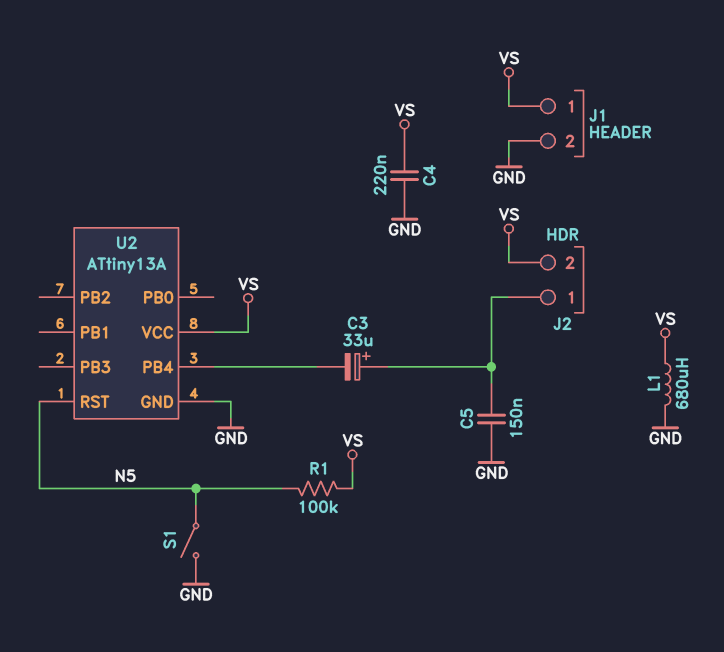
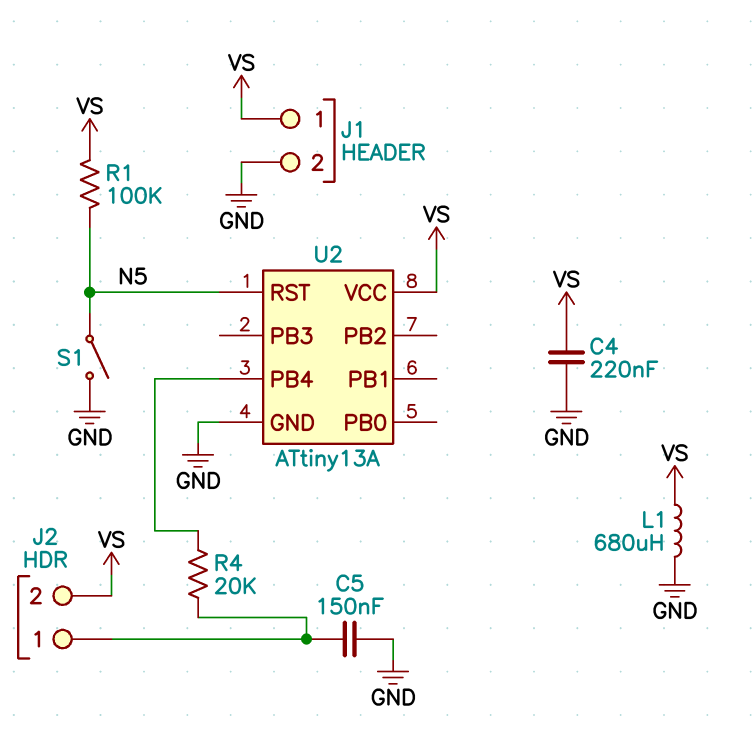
C3: 33uF (plus J2/1, minus U2/PB4) -> none
R4: none -> 20k (J2/1, U2/PB4)

